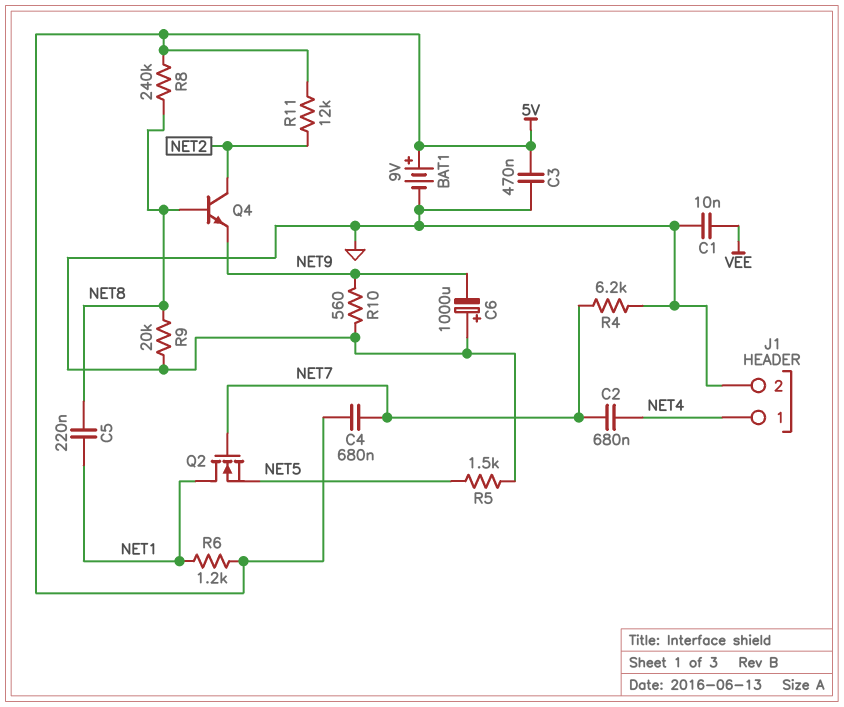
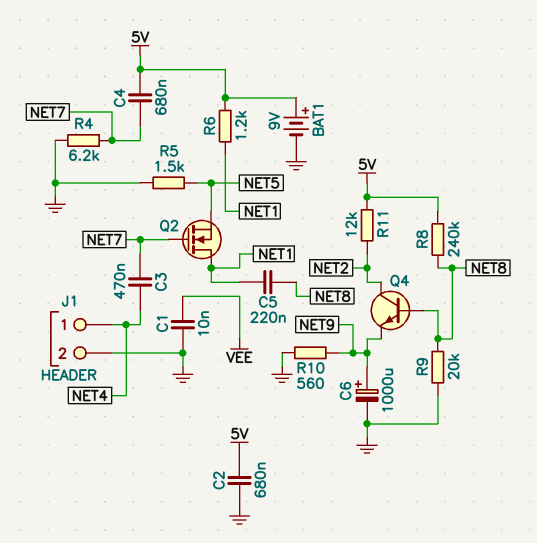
C2: 680nF (NET4, NET7) -> 680nF (5V, GND)
C3: 470nF (5V, GND) -> 470nF (NET4, NET7)
C6: 1000uF (plus GND, minus NET9) -> 1000uF (plus NET9, minus GND)

